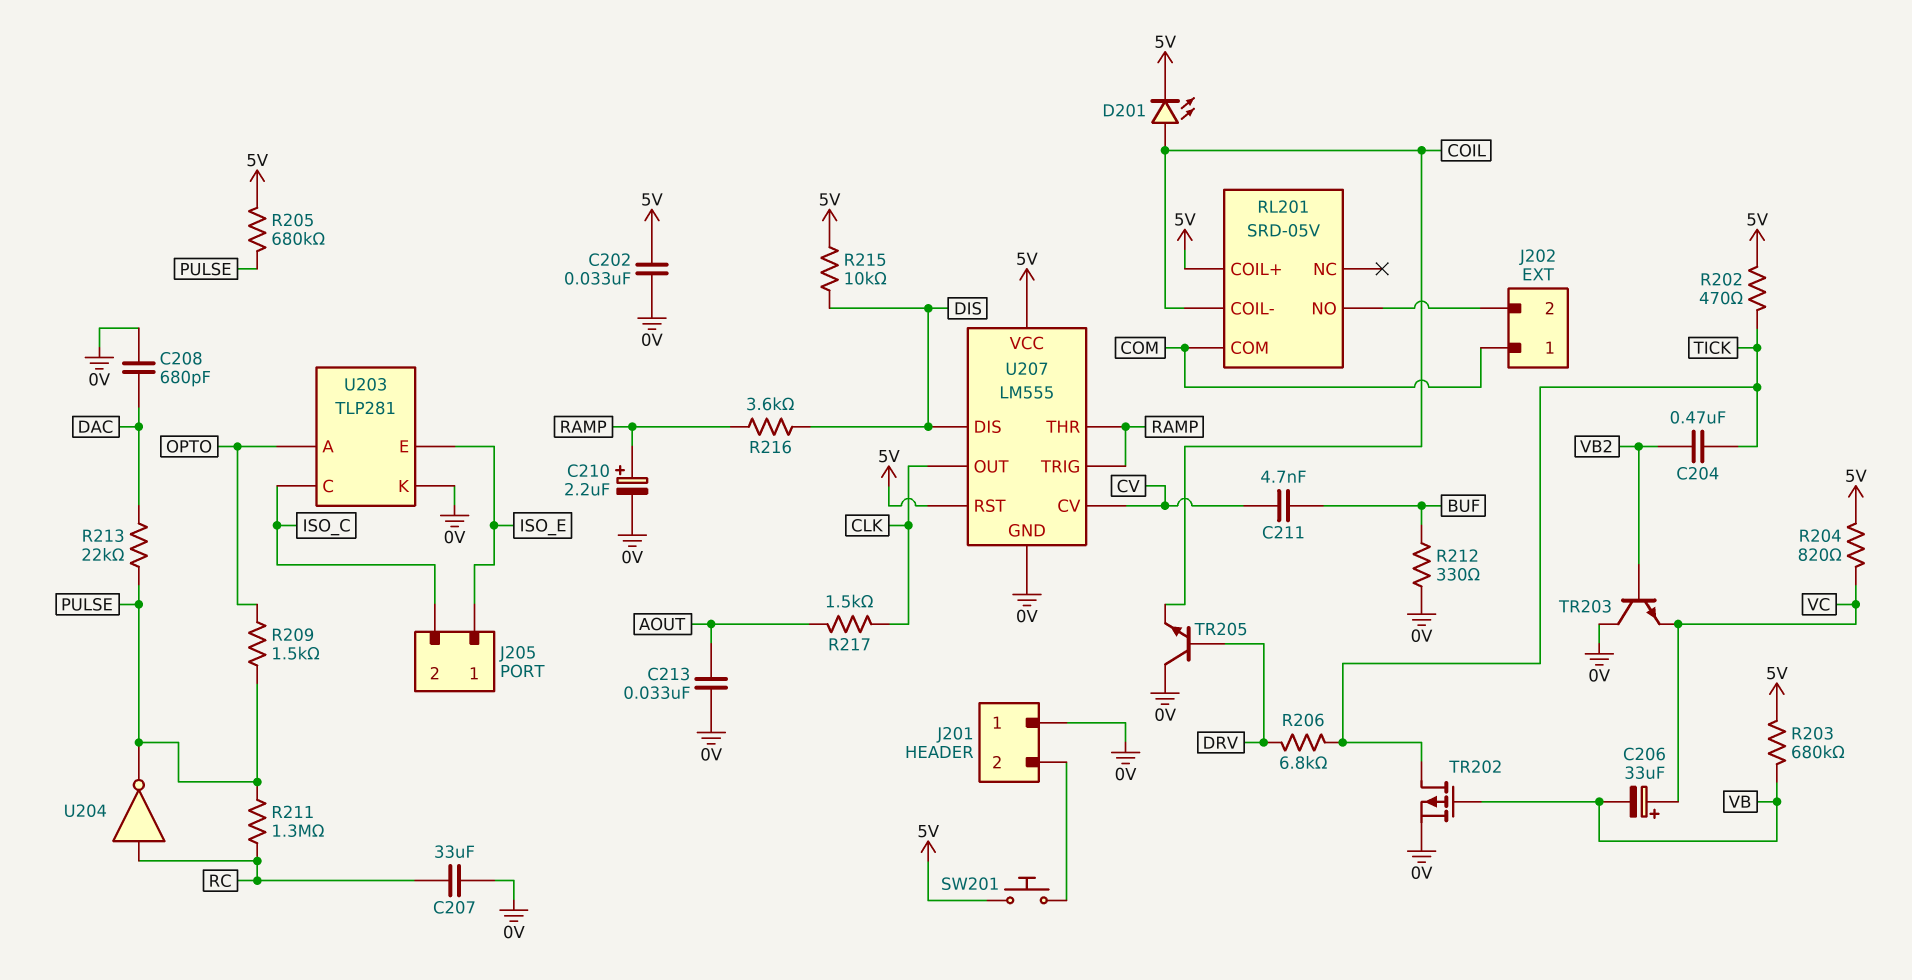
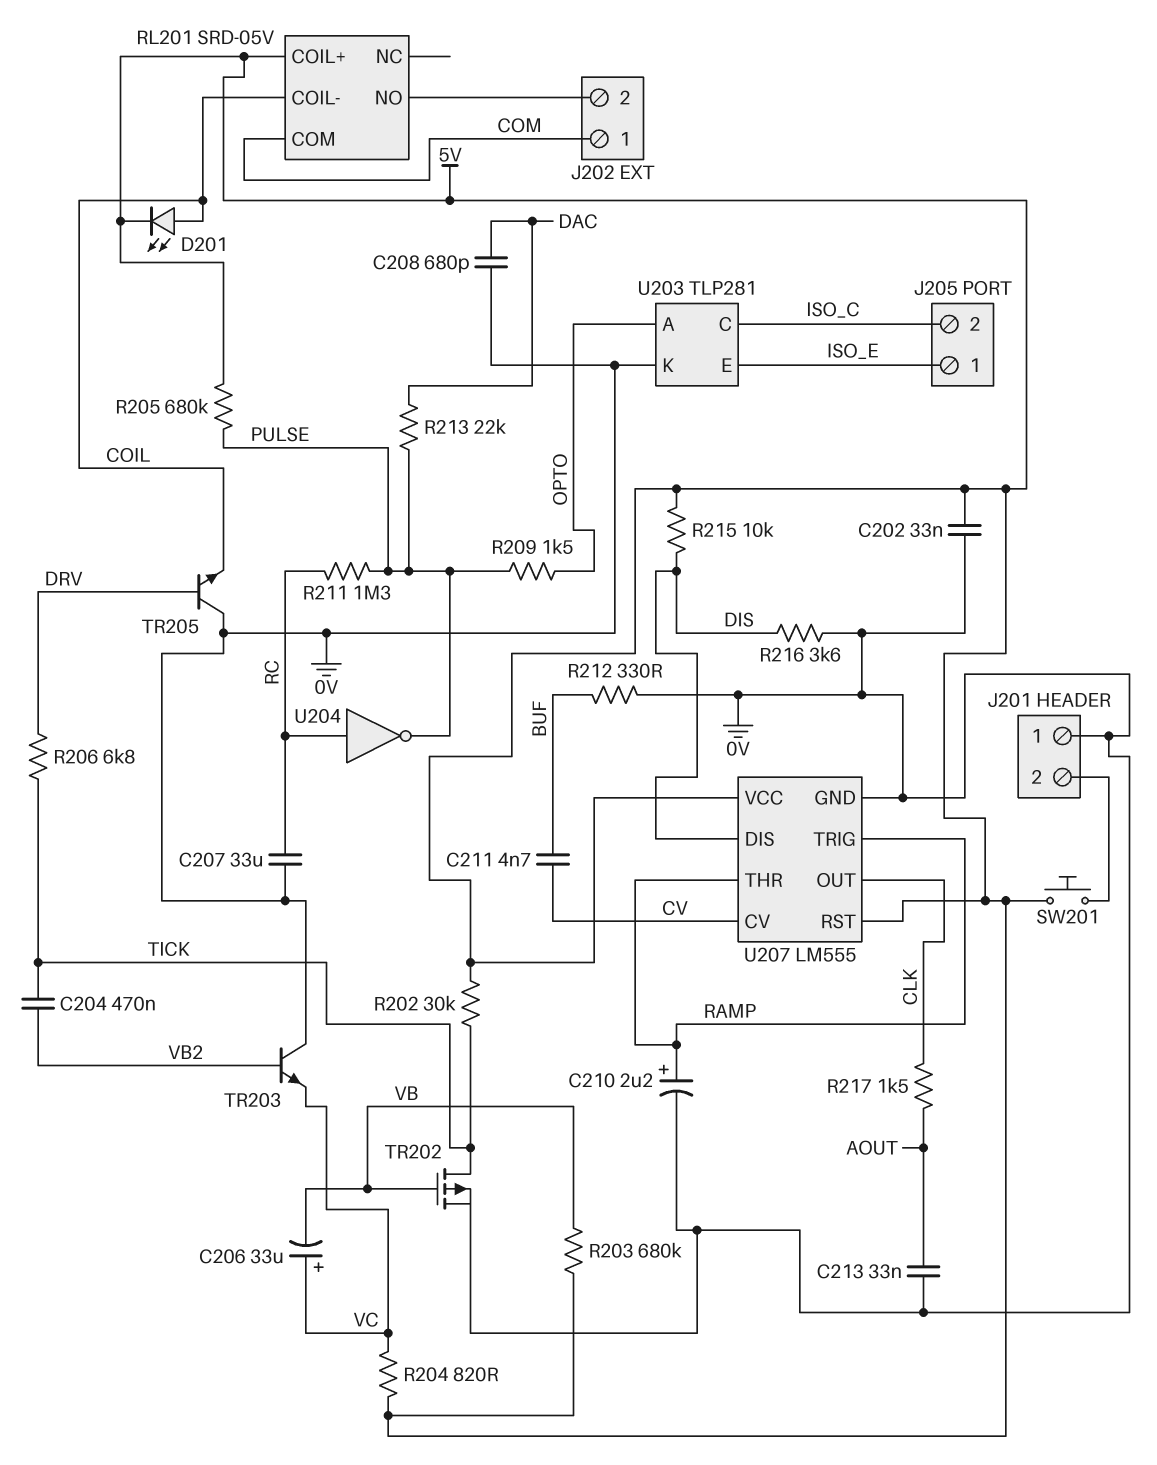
R202: 470 (5V, TICK) -> 30k (5V, TICK)
R216: 3.6k (DIS, RAMP) -> 3.6k (0V, DIS)

